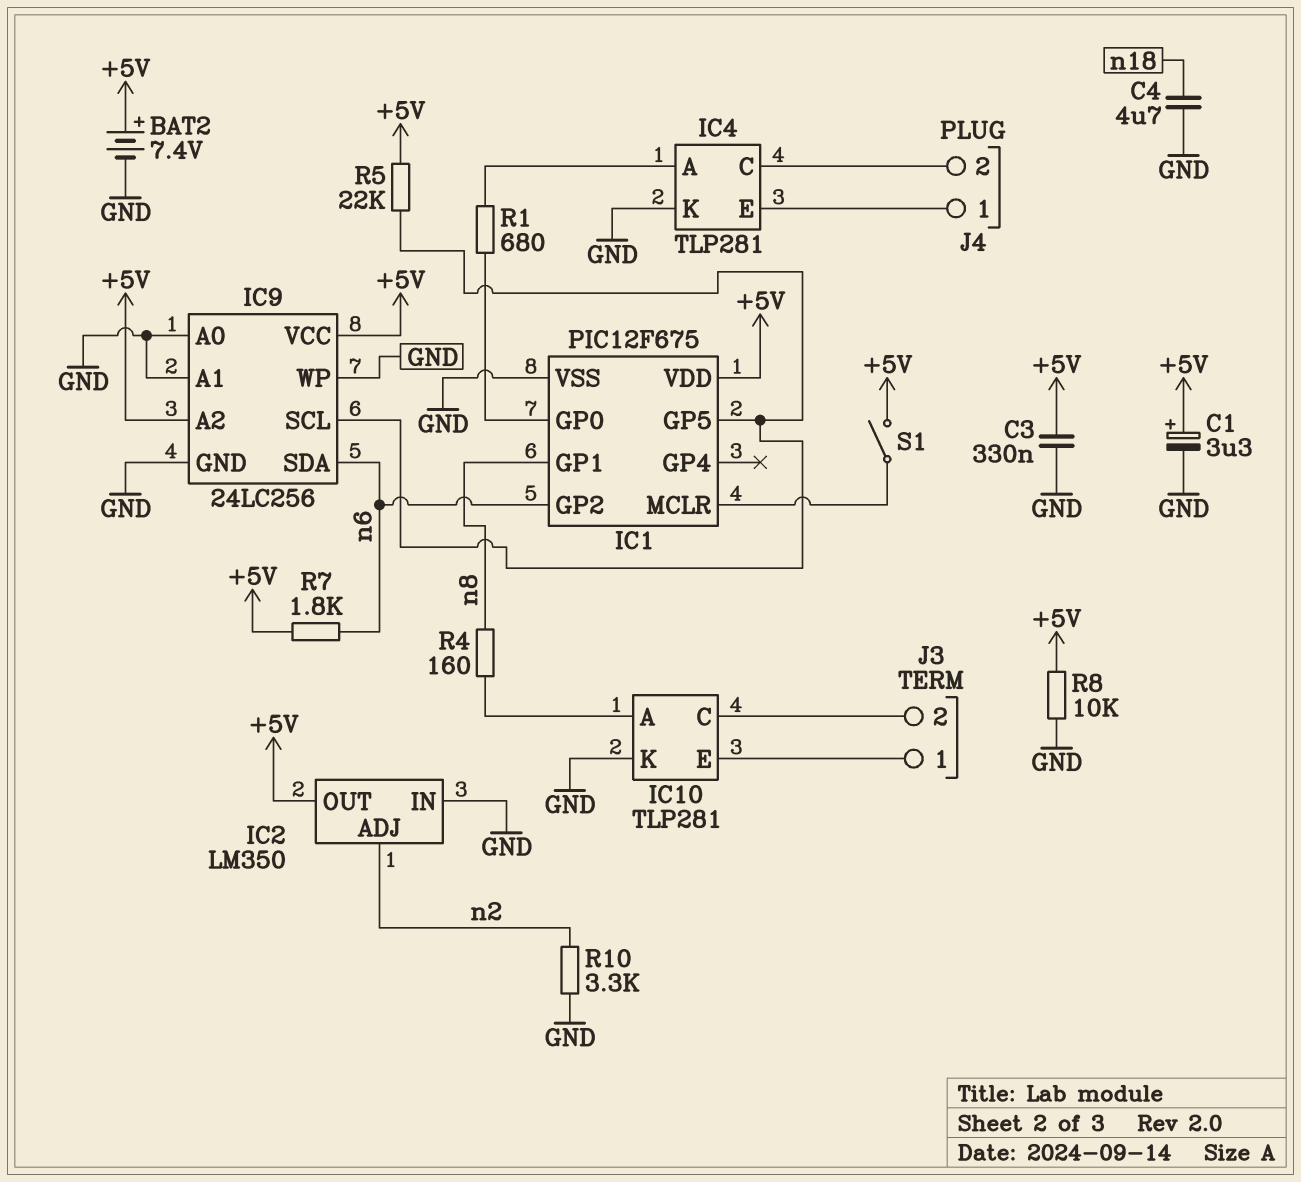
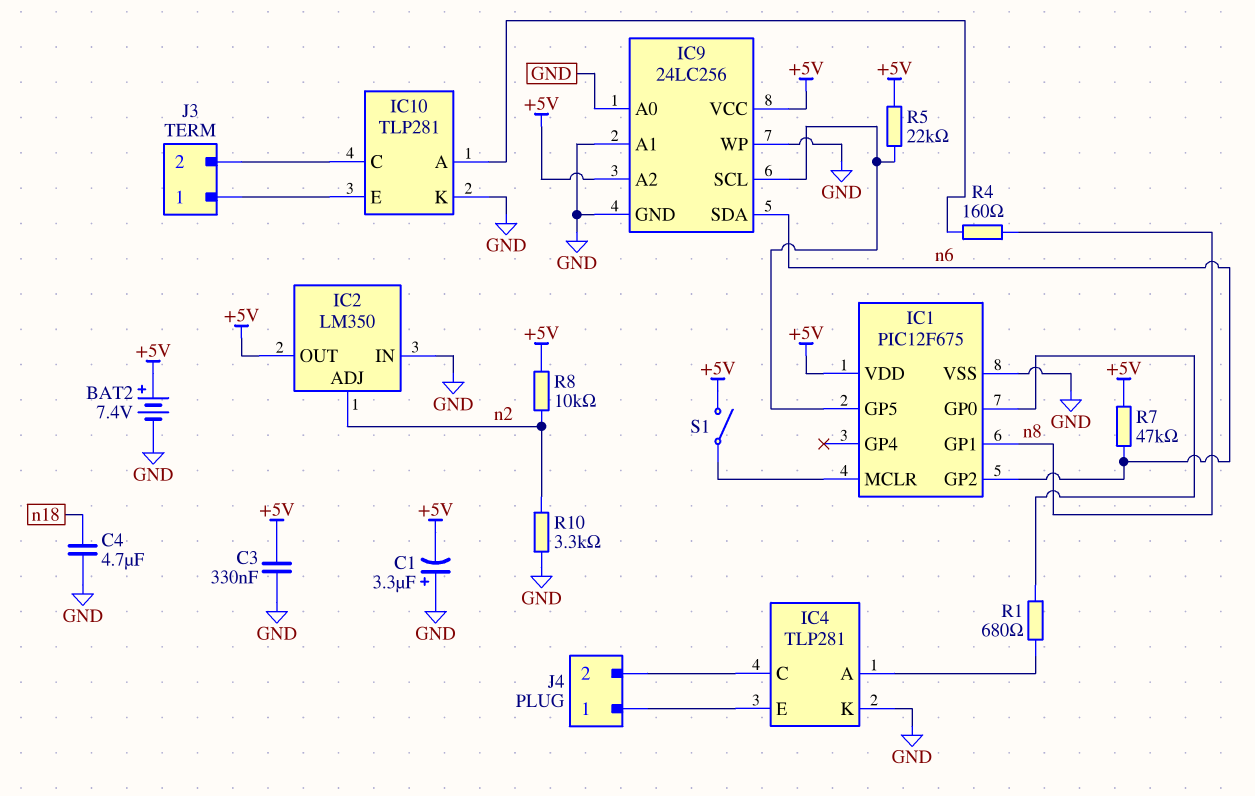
C1: 3.3uF (plus +5V, minus GND) -> 3.3uF (plus GND, minus +5V)
R7: 1.8k (+5V, n6) -> 47k (+5V, n6)
R8: 10k (+5V, GND) -> 10k (+5V, n2)

